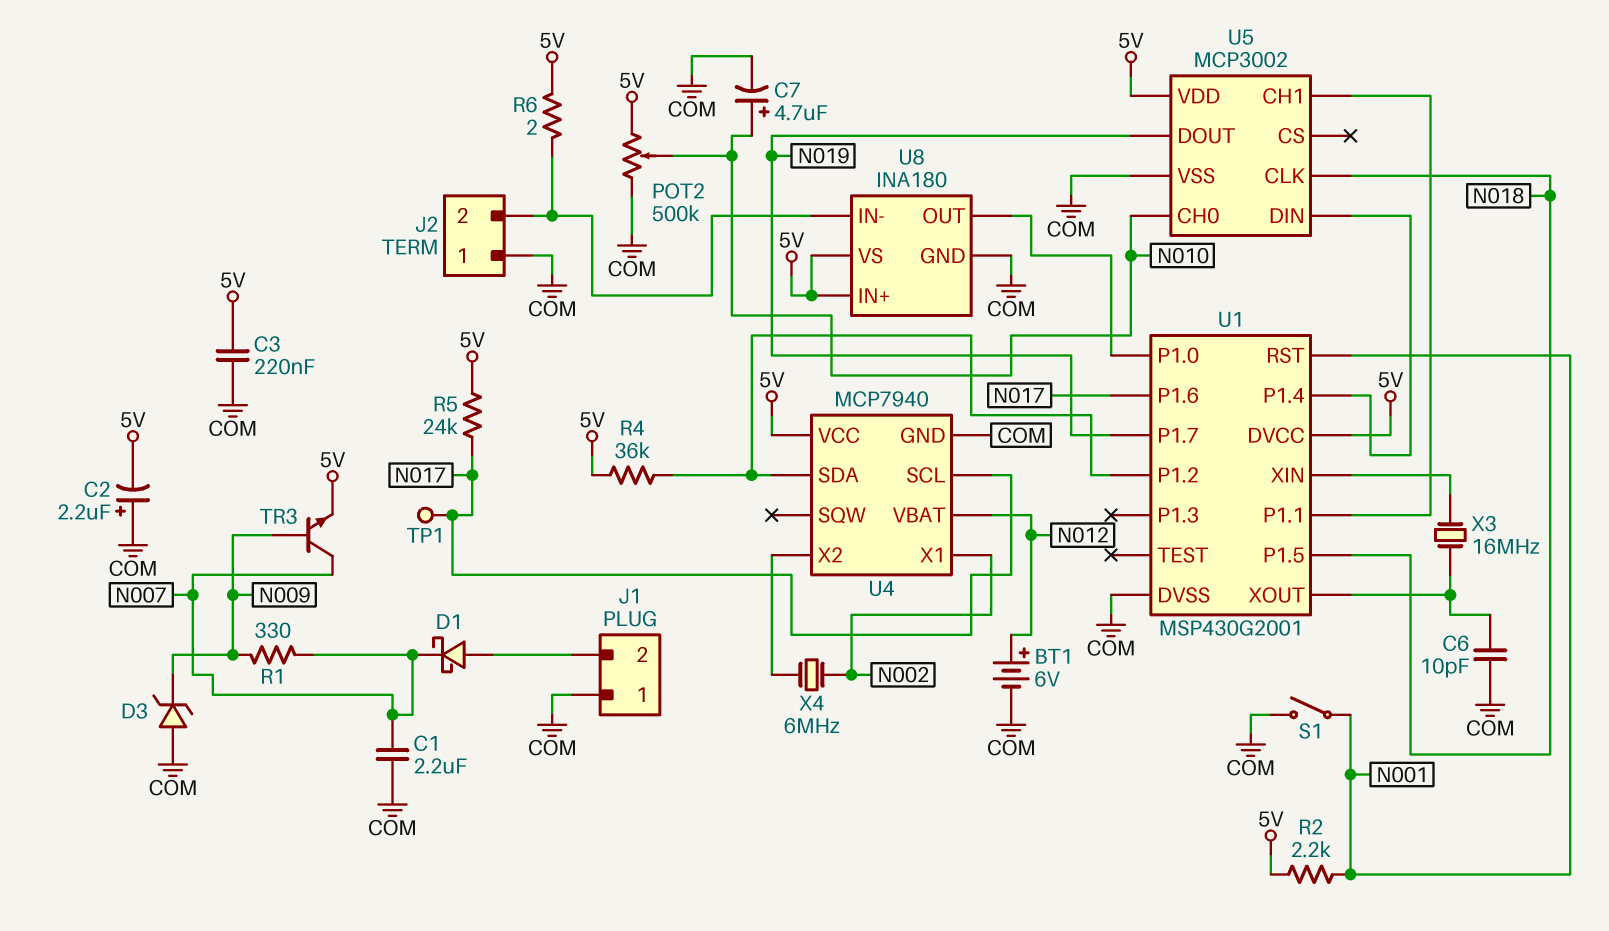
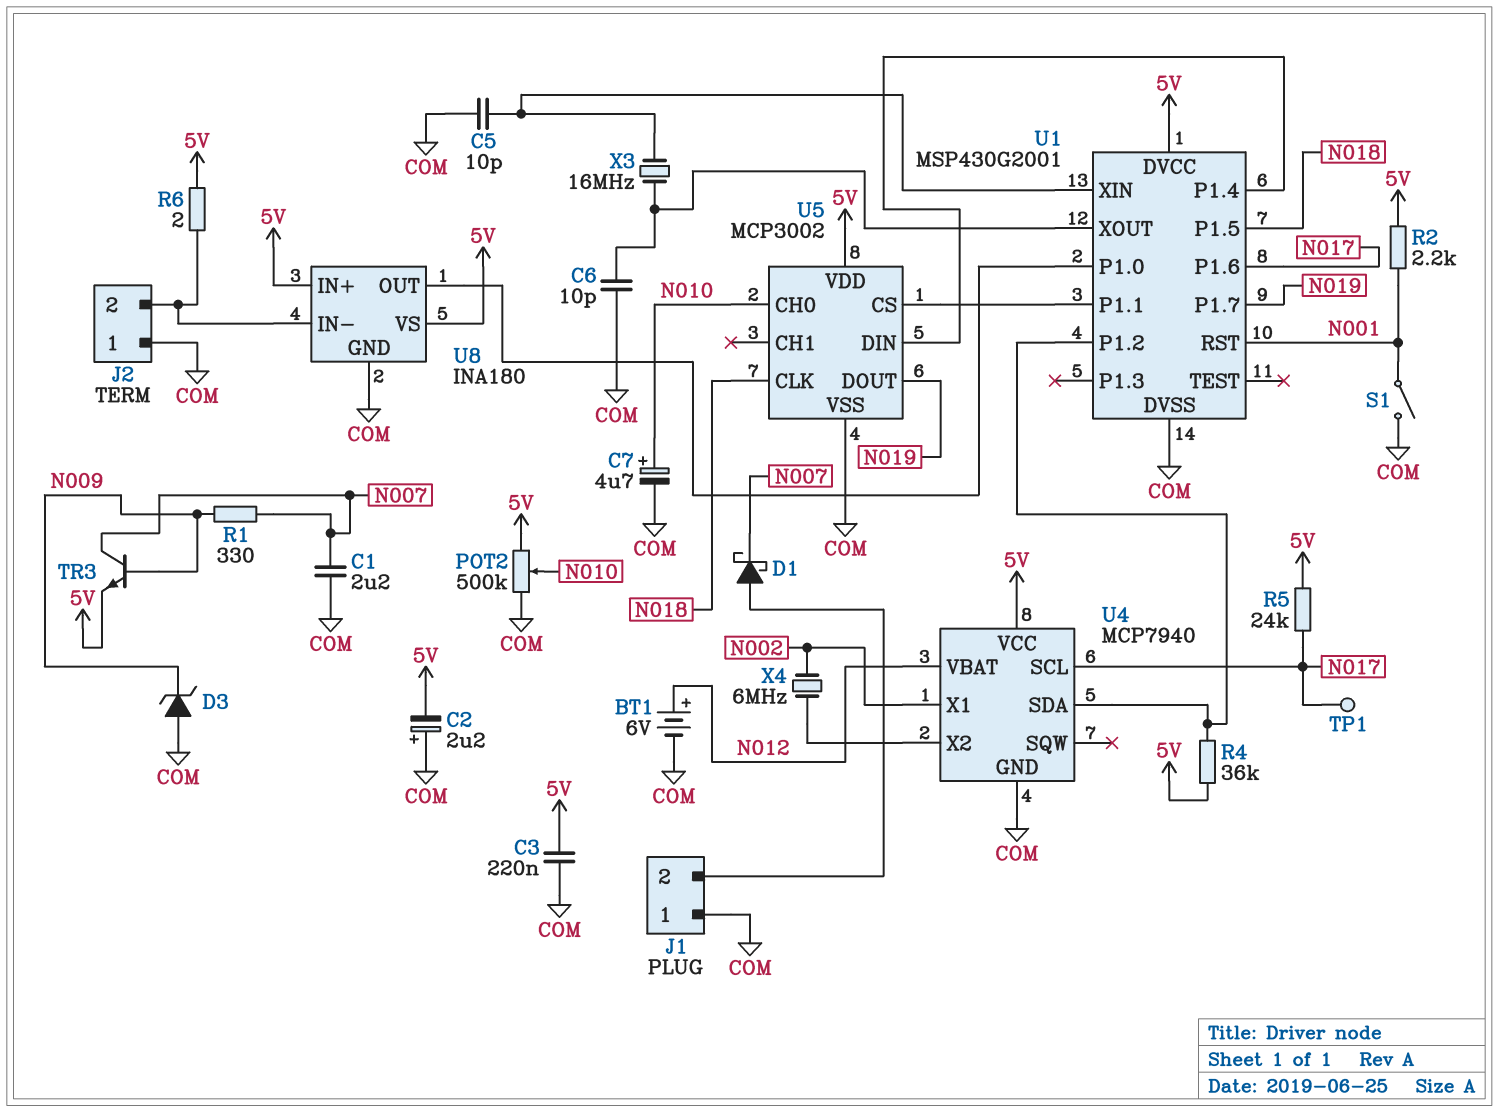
C5: none -> 10pF (COM, U1/XIN)
U5 pin CH1: U1/P1.1 -> none
U5 pin CS: none -> U1/P1.1

